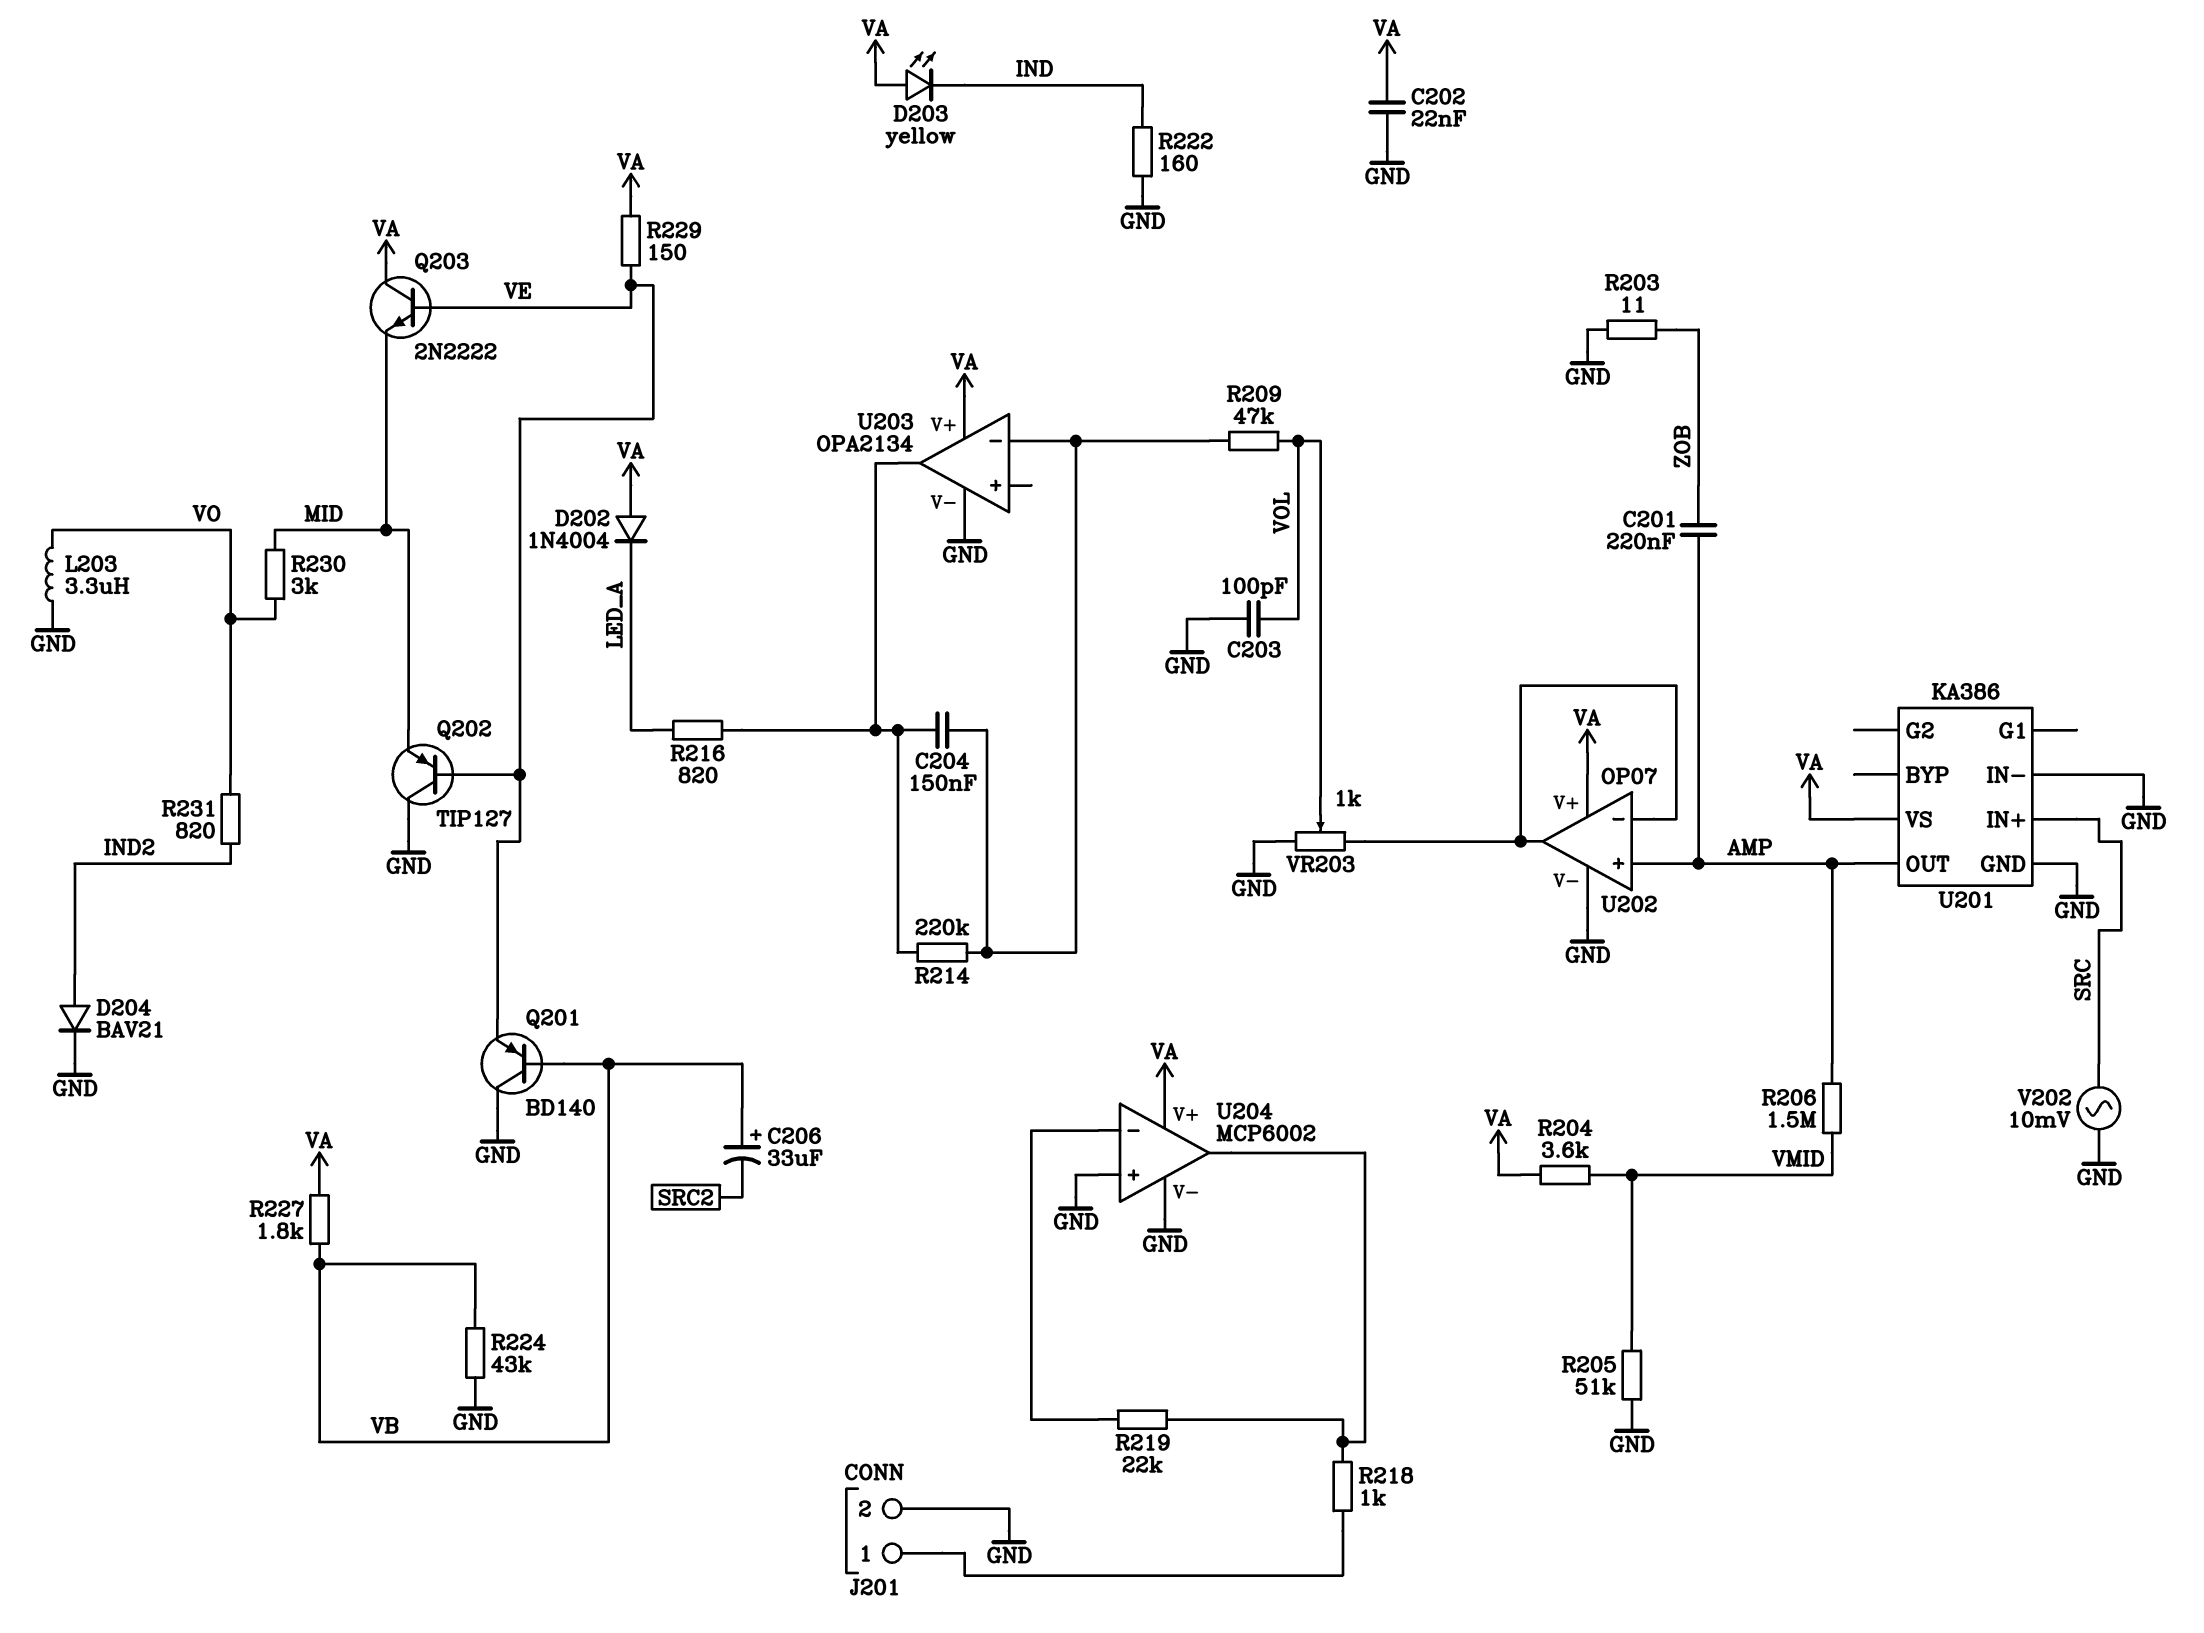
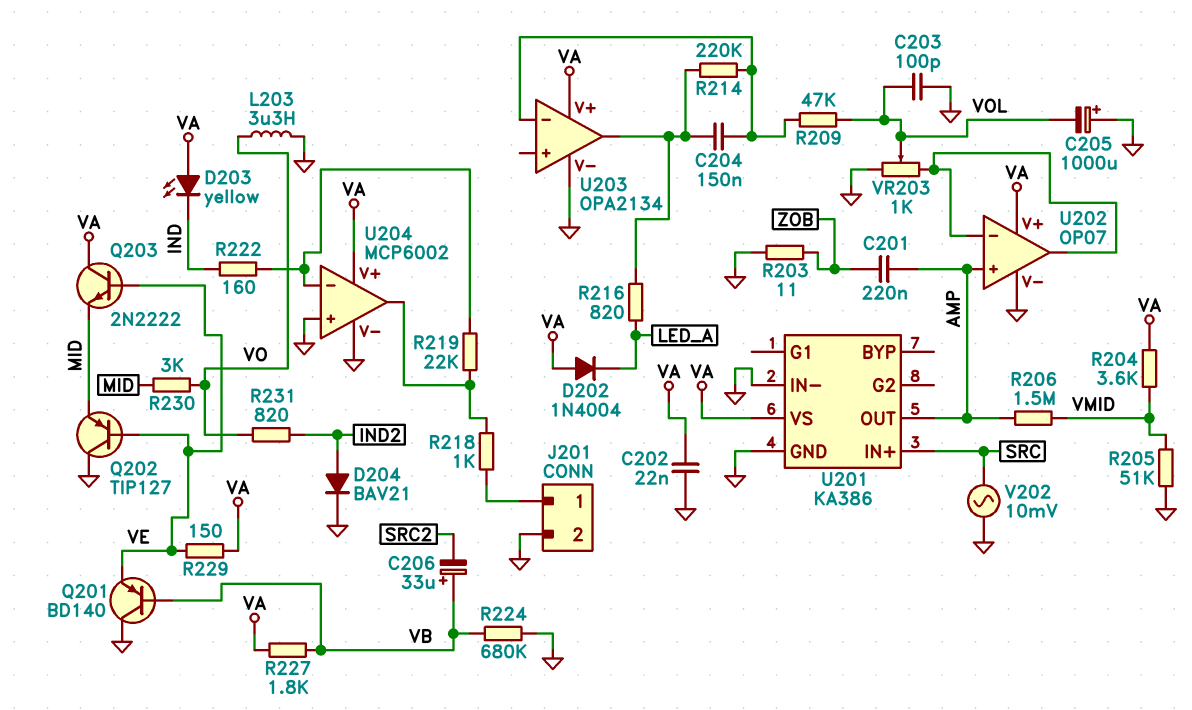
C205: none -> 1000uF (plus GND, minus VOL)
R222: 160 (GND, IND) -> 160 (IND, U204/in-)
R224: 43k (GND, VB) -> 680k (GND, VB)

